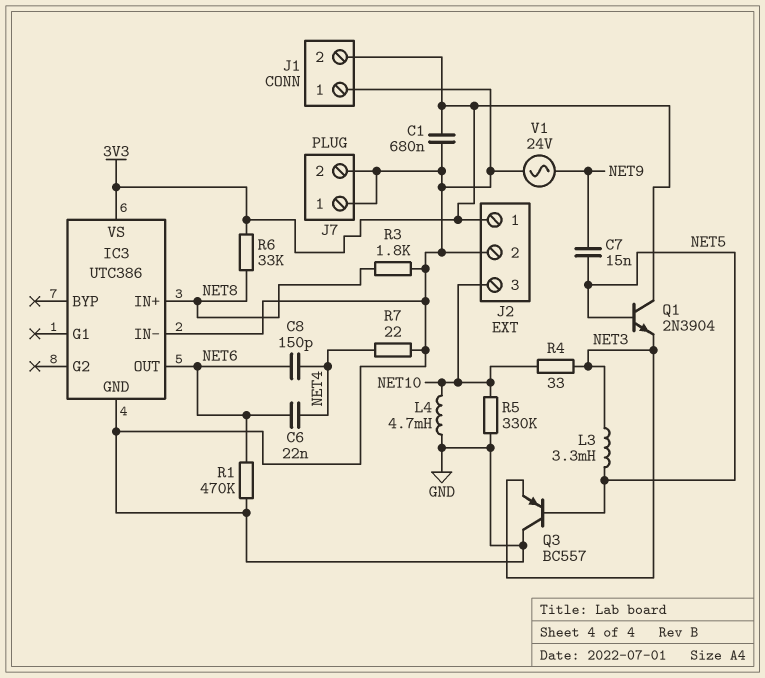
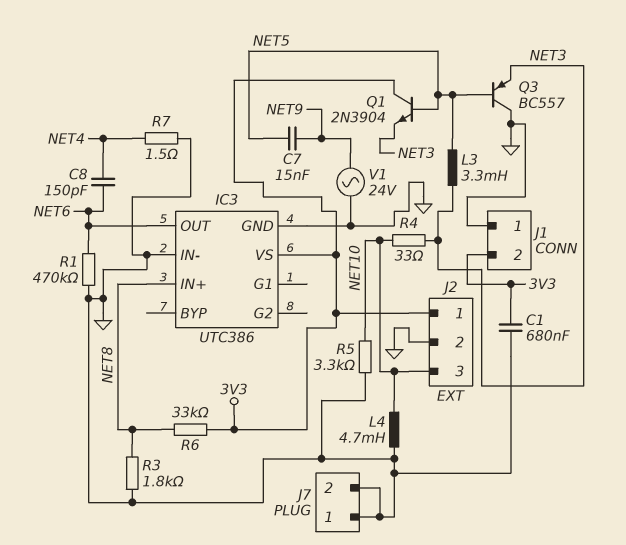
C6: 22nF (NET4, NET6) -> none
R5: 330k (GND, NET10) -> 3.3k (GND, NET10)
R7: 22 (GND, NET4) -> 1.5 (GND, NET4)

